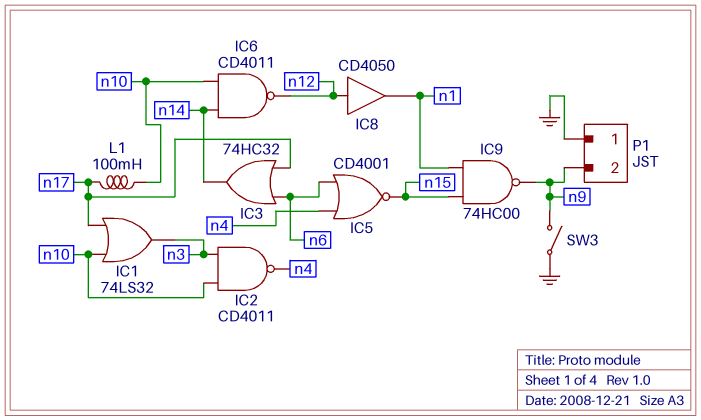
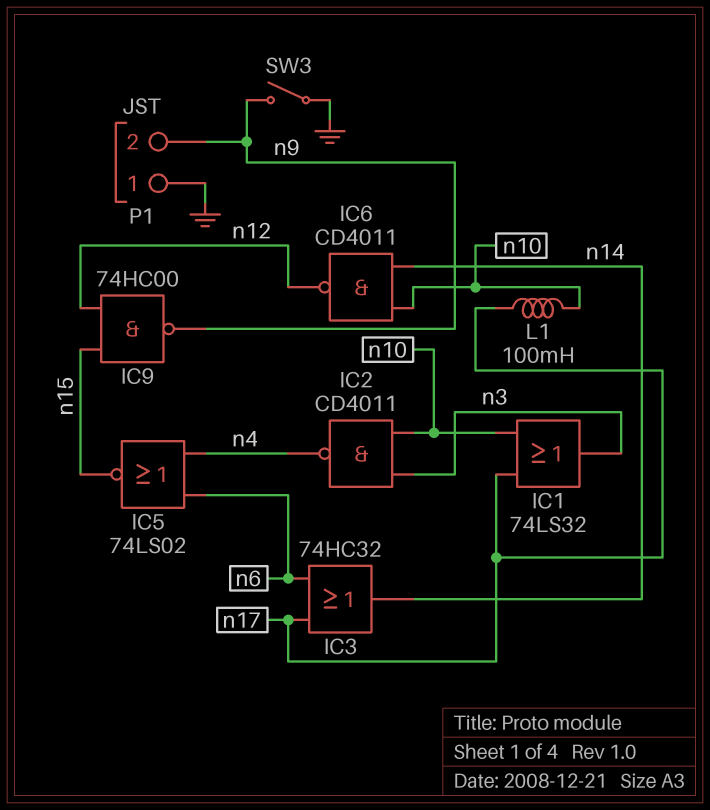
IC5: NOR CD4001 (in n4, in n6, out n15) -> NOR 74LS02 (in n4, in n6, out n15)
IC8: buffer CD4050 (in n12, out n1) -> none
IC9: NAND 74HC00 (in n1, in n15, out n9) -> NAND 74HC00 (in n12, in n15, out n9)

